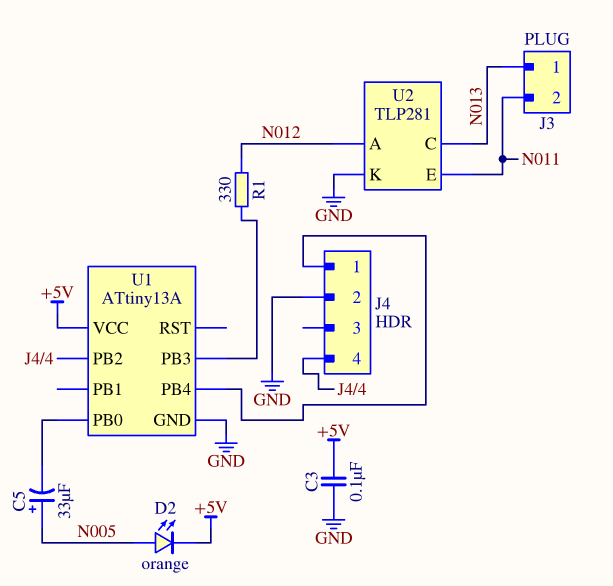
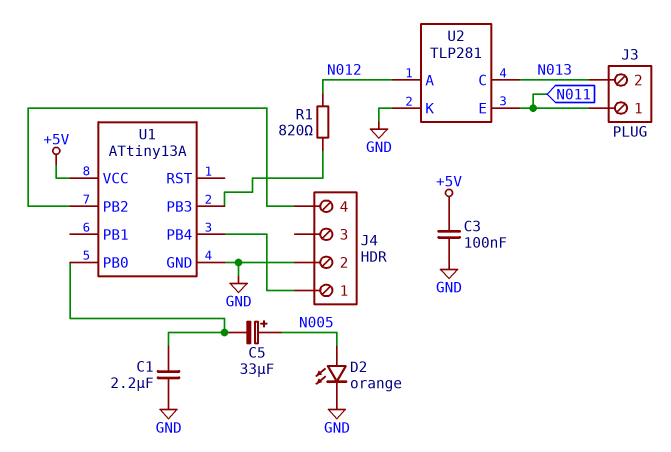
C1: none -> 2.2uF (GND, U1/PB0)
D2: LED orange (A N005, K +5V) -> LED orange (A N005, K GND)
J3 pin 1: N013 -> N011
J3 pin 2: N011 -> N013
R1: 330 (N012, U1/PB3) -> 820 (N012, U1/PB3)

